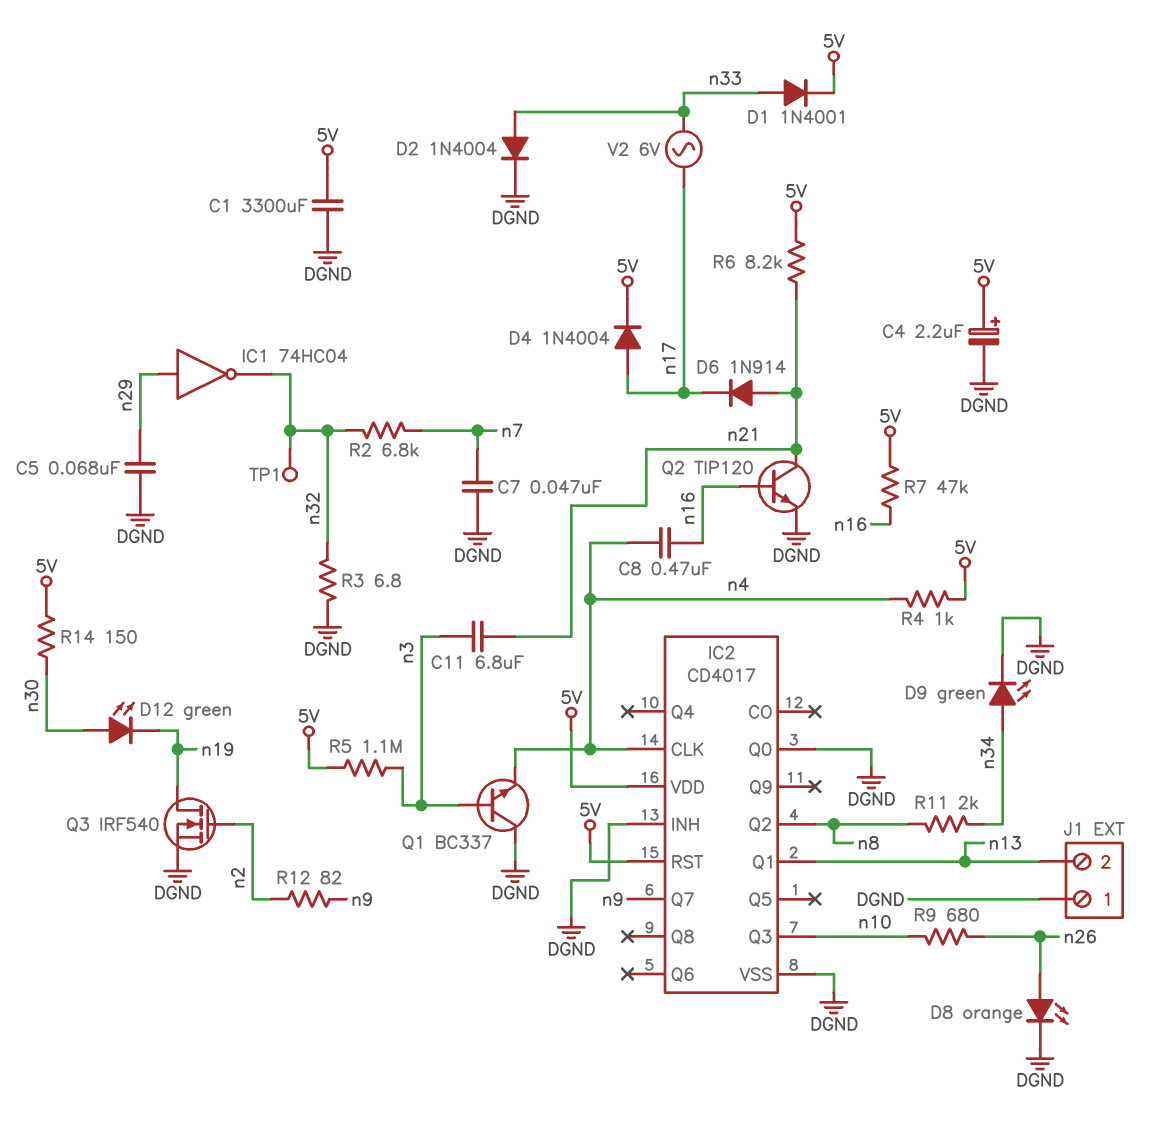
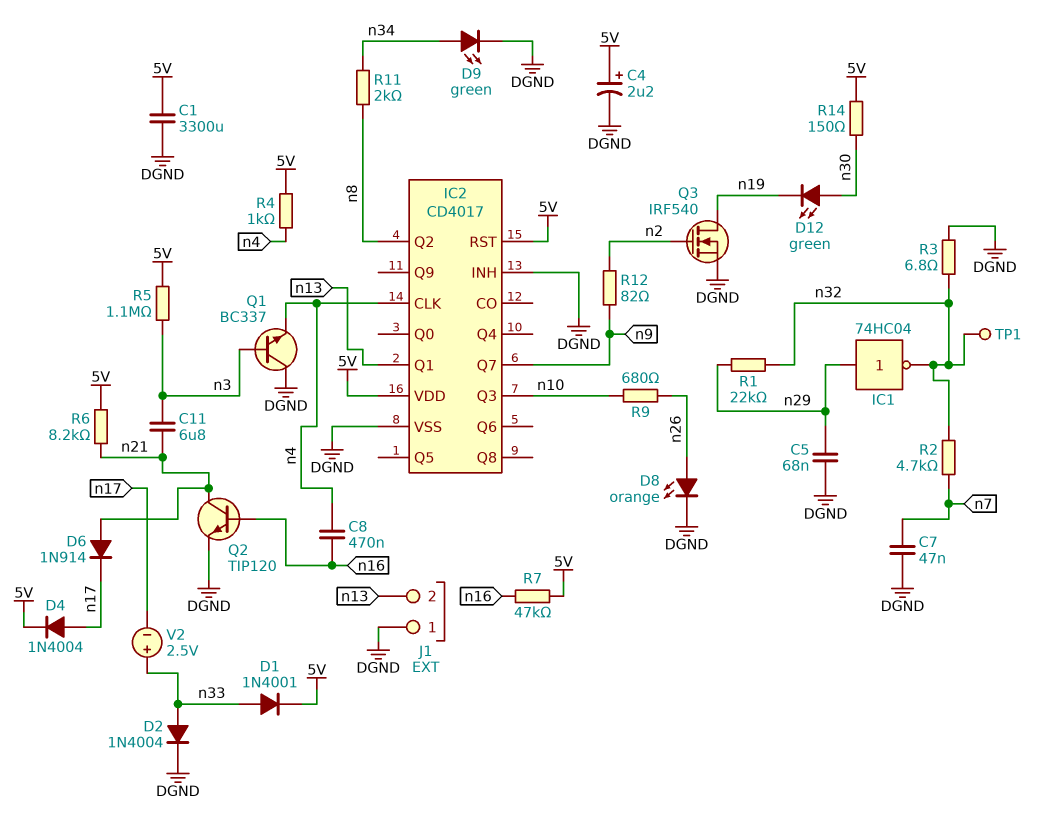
IC2 pin Q0: DGND -> none
R1: none -> 22k (n29, n32)
R2: 6.8k (n7, n32) -> 4.7k (n7, n32)
V2: AC 6V (n17, n33) -> 2.5V (plus n33, minus n17)

